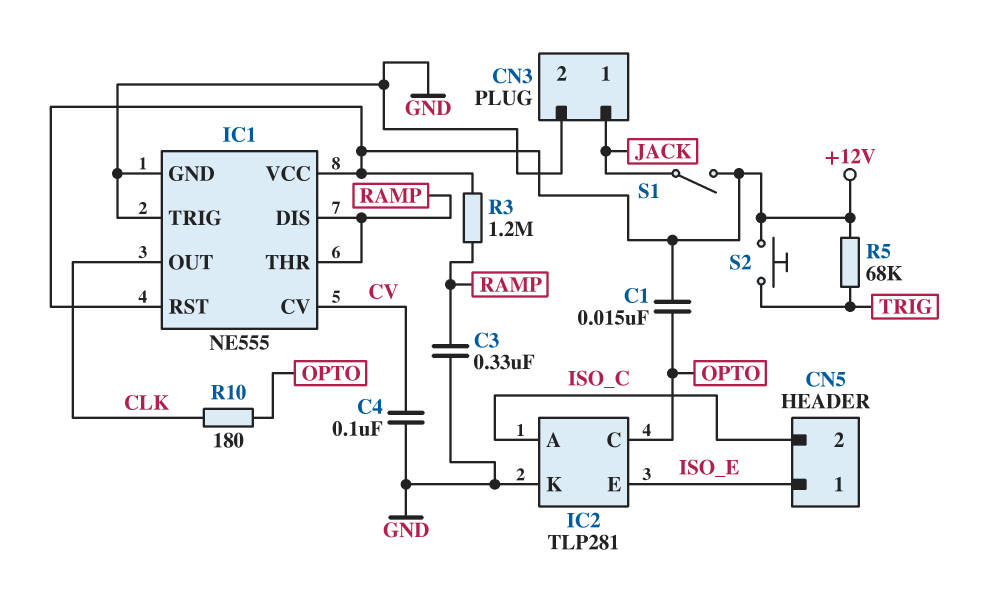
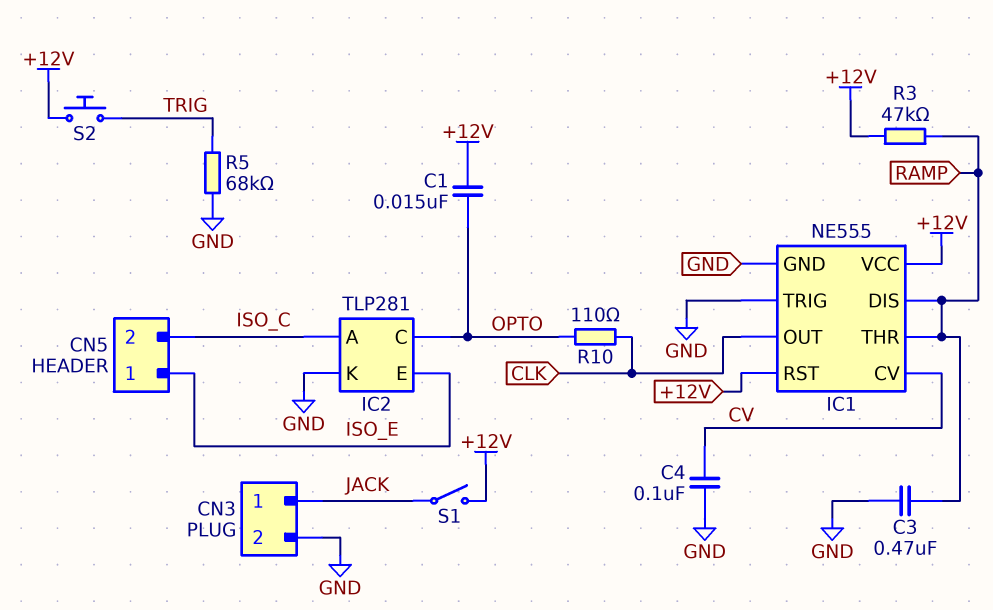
C3: 330nF (GND, RAMP) -> 470nF (GND, RAMP)
R3: 1.2M (+12V, RAMP) -> 47k (+12V, RAMP)
R5: 68k (+12V, TRIG) -> 68k (GND, TRIG)
R10: 180 (CLK, OPTO) -> 110 (CLK, OPTO)

